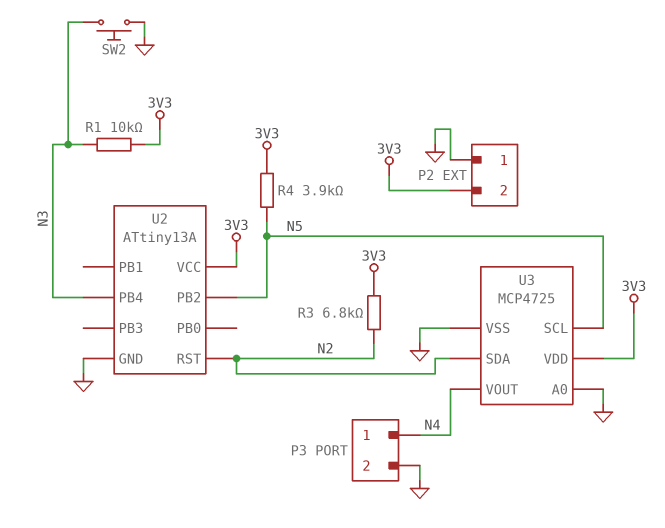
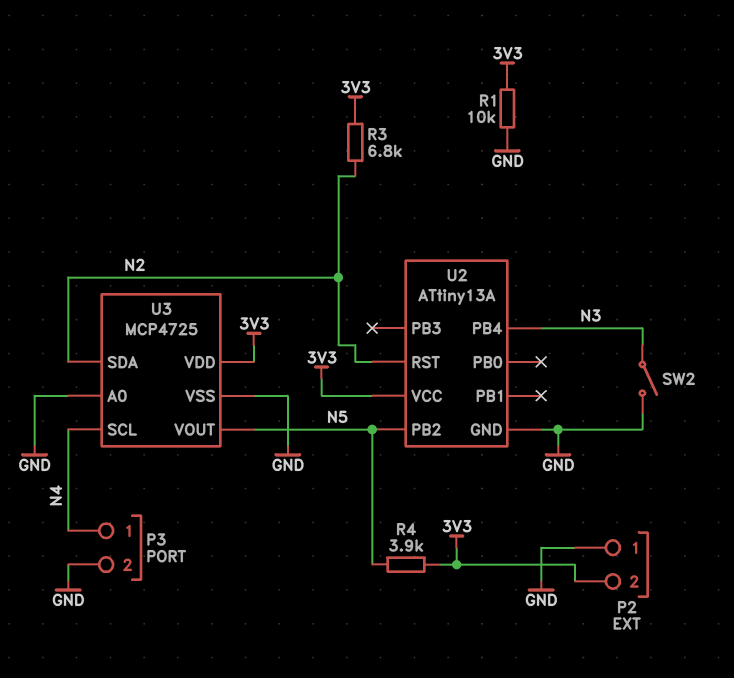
R1: 10k (3V3, N3) -> 10k (3V3, GND)
SW2: button (GND, N3) -> switch (GND, N3)
U3 pin SCL: N5 -> N4
U3 pin VOUT: N4 -> N5

